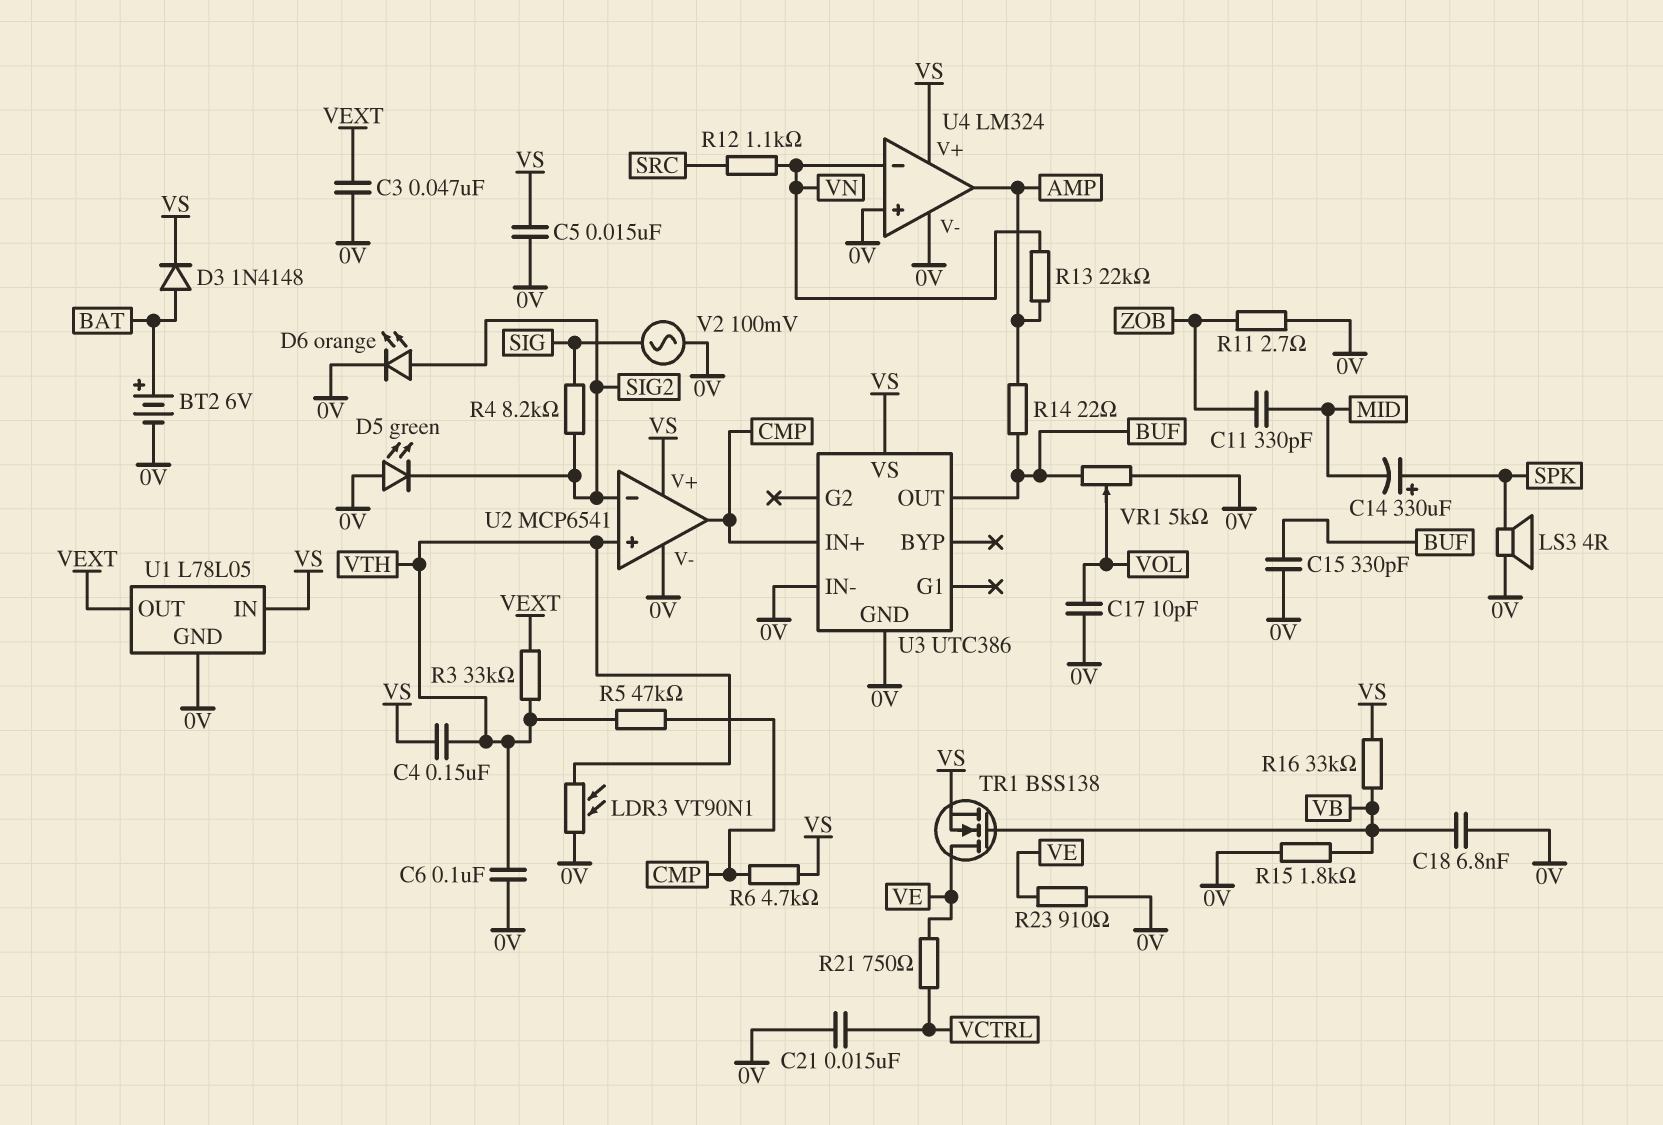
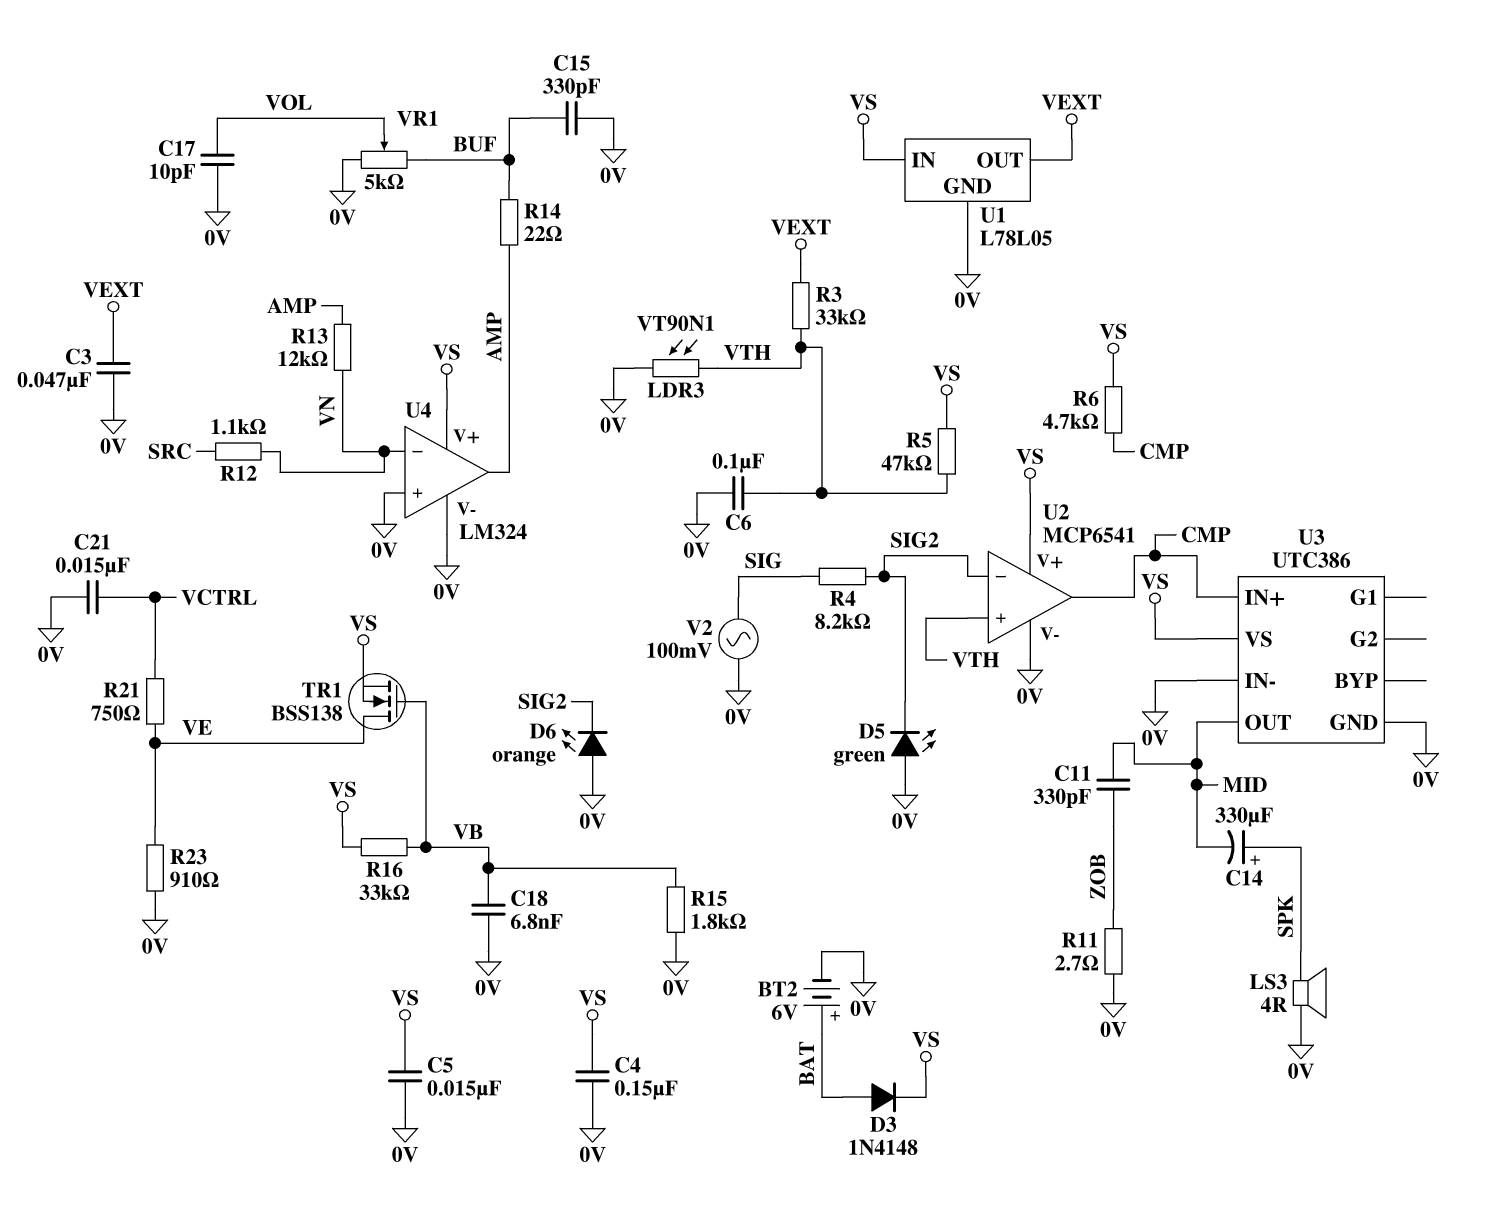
C4: 150nF (VS, VTH) -> 150nF (0V, VS)
D6: LED orange (A SIG2, K 0V) -> LED orange (A 0V, K SIG2)
R5: 47k (CMP, VTH) -> 47k (VS, VTH)
R13: 22k (AMP, VN) -> 12k (AMP, VN)
U3 pin OUT: BUF -> MID

